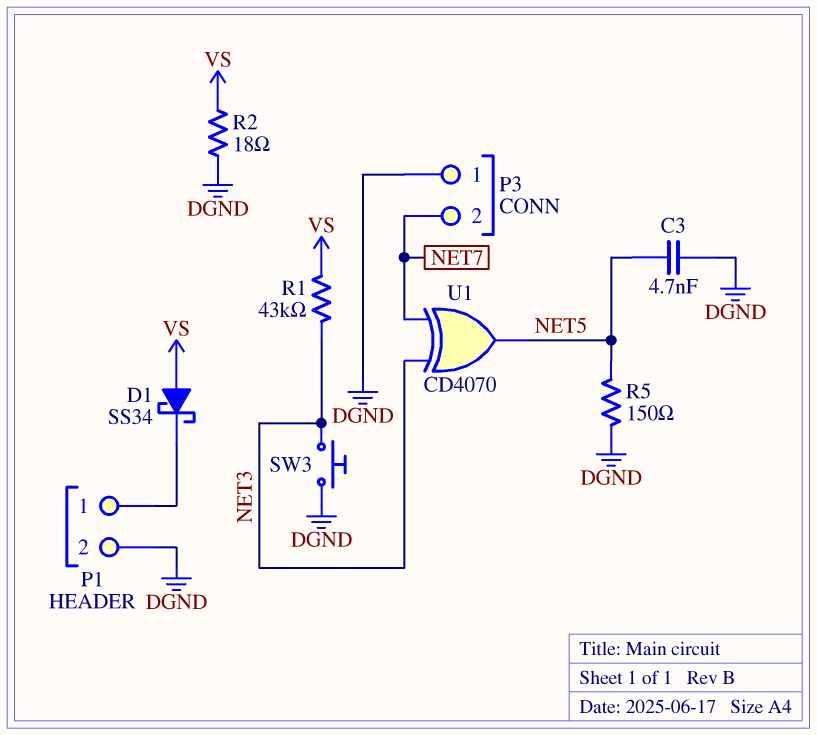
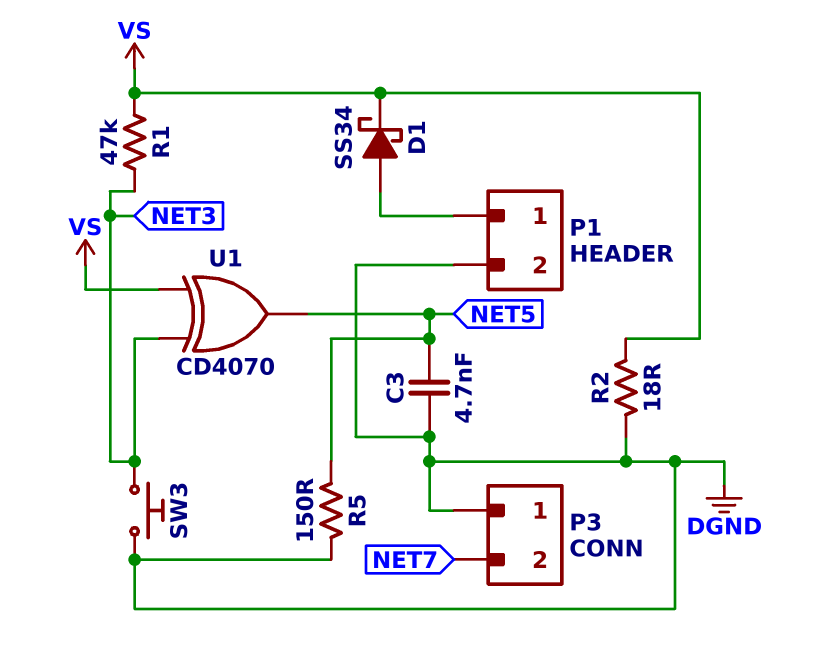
D1: schottky SS34 (A VS, K P1/1) -> schottky SS34 (A P1/1, K VS)
R1: 43k (NET3, VS) -> 47k (NET3, VS)
U1: XOR CD4070 (in NET3, in NET7, out NET5) -> XOR CD4070 (in NET3, in VS, out NET5)

